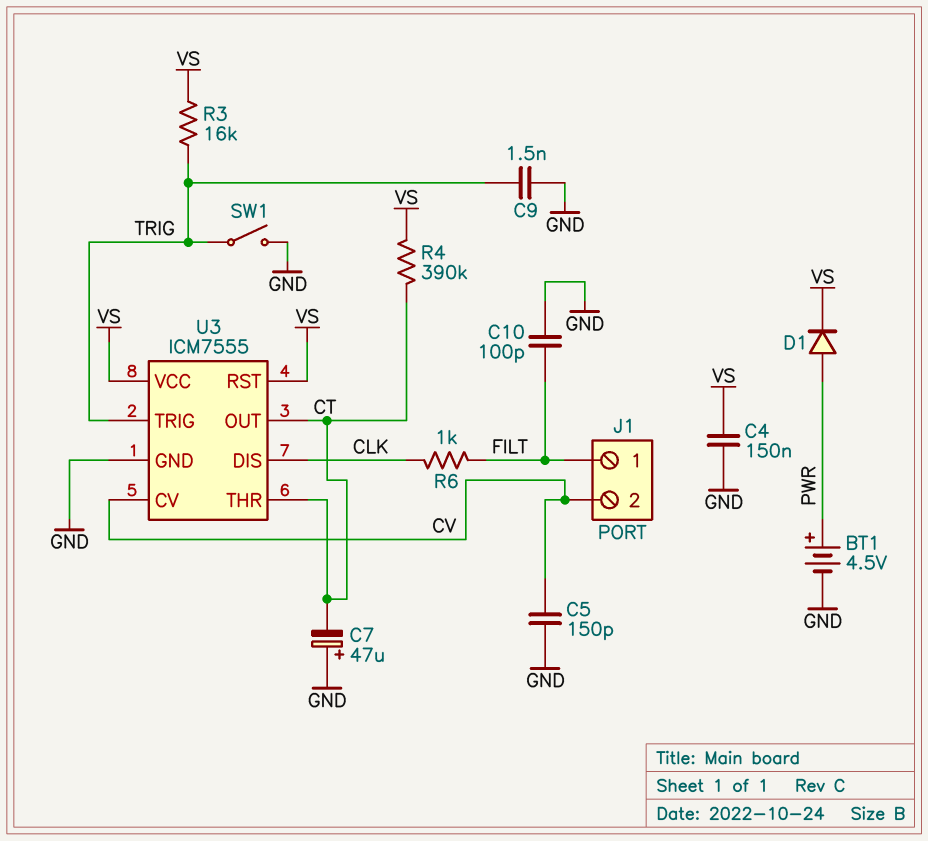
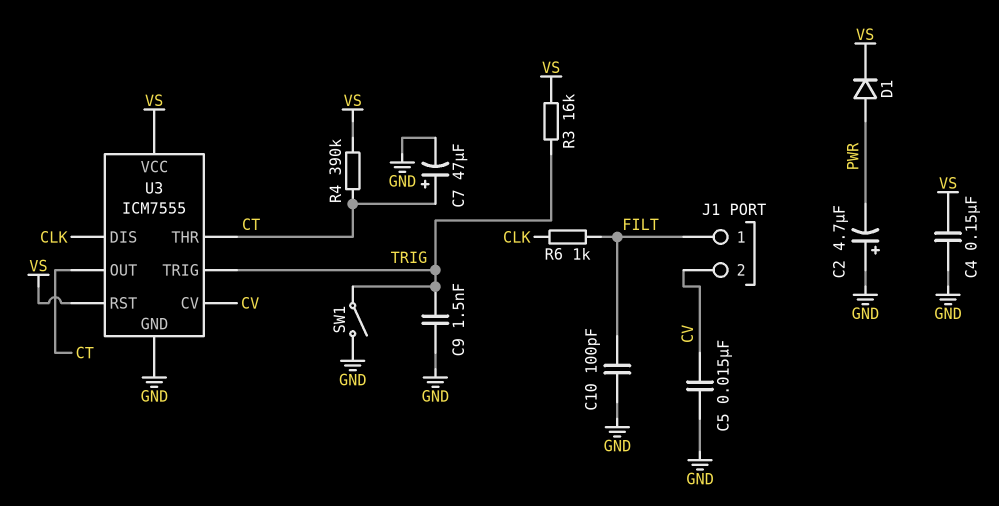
BT1: 4.5V (plus PWR, minus GND) -> none
C2: none -> 4.7uF (plus GND, minus PWR)
C5: 150pF (CV, GND) -> 15nF (CV, GND)
C7: 47uF (plus GND, minus CT) -> 47uF (plus CT, minus GND)

